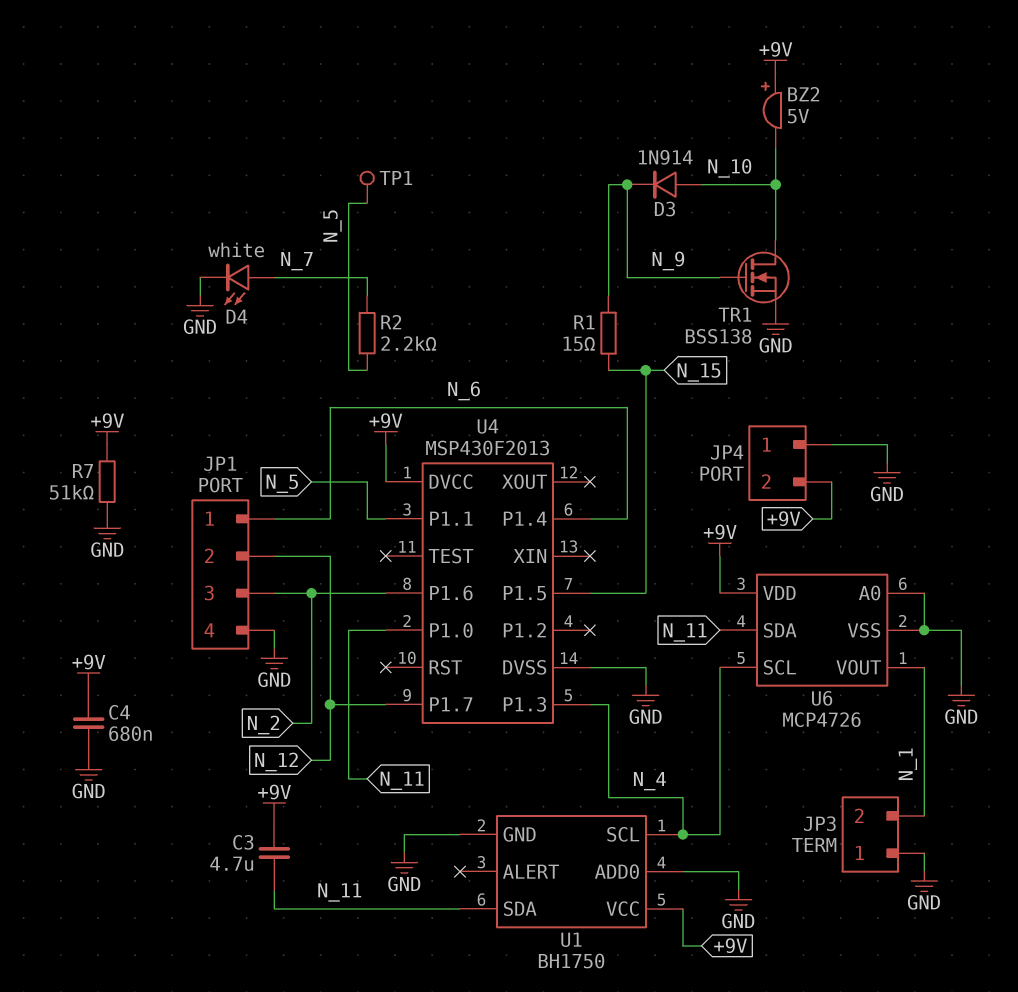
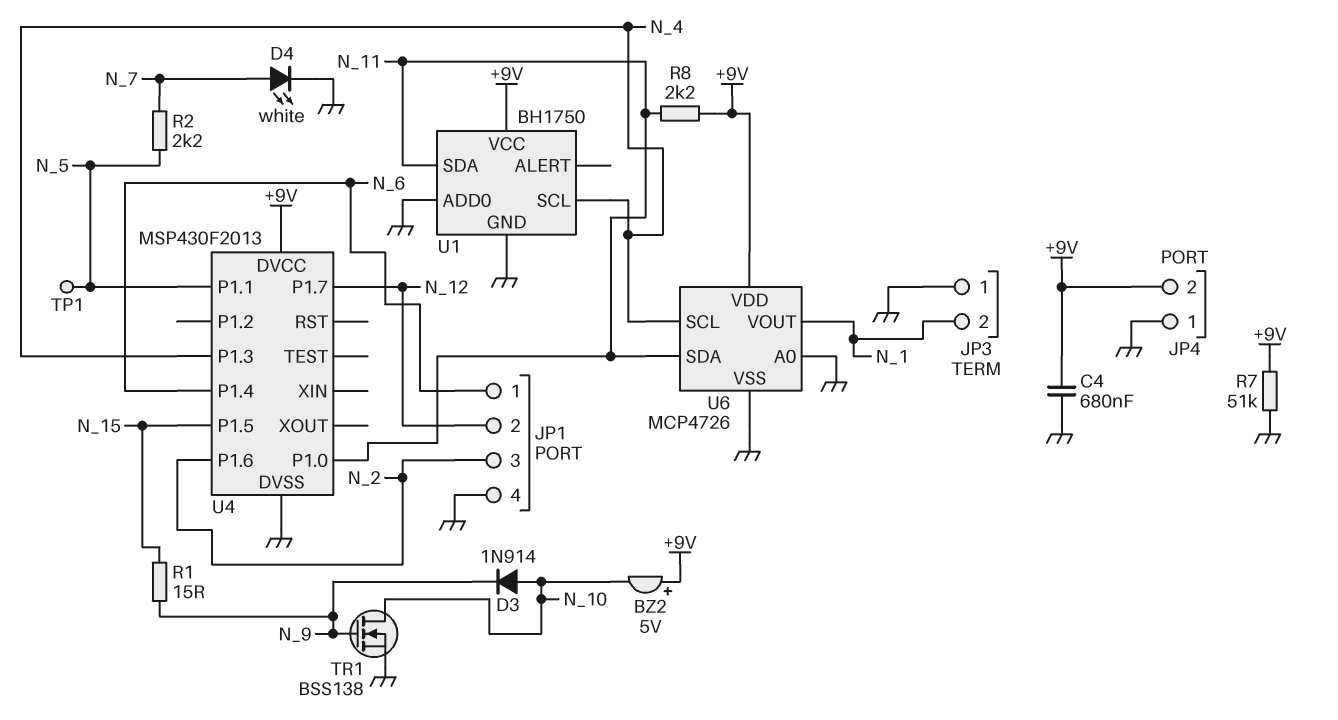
C3: 4.7uF (+9V, N_11) -> none
R8: none -> 2.2k (+9V, N_11)

